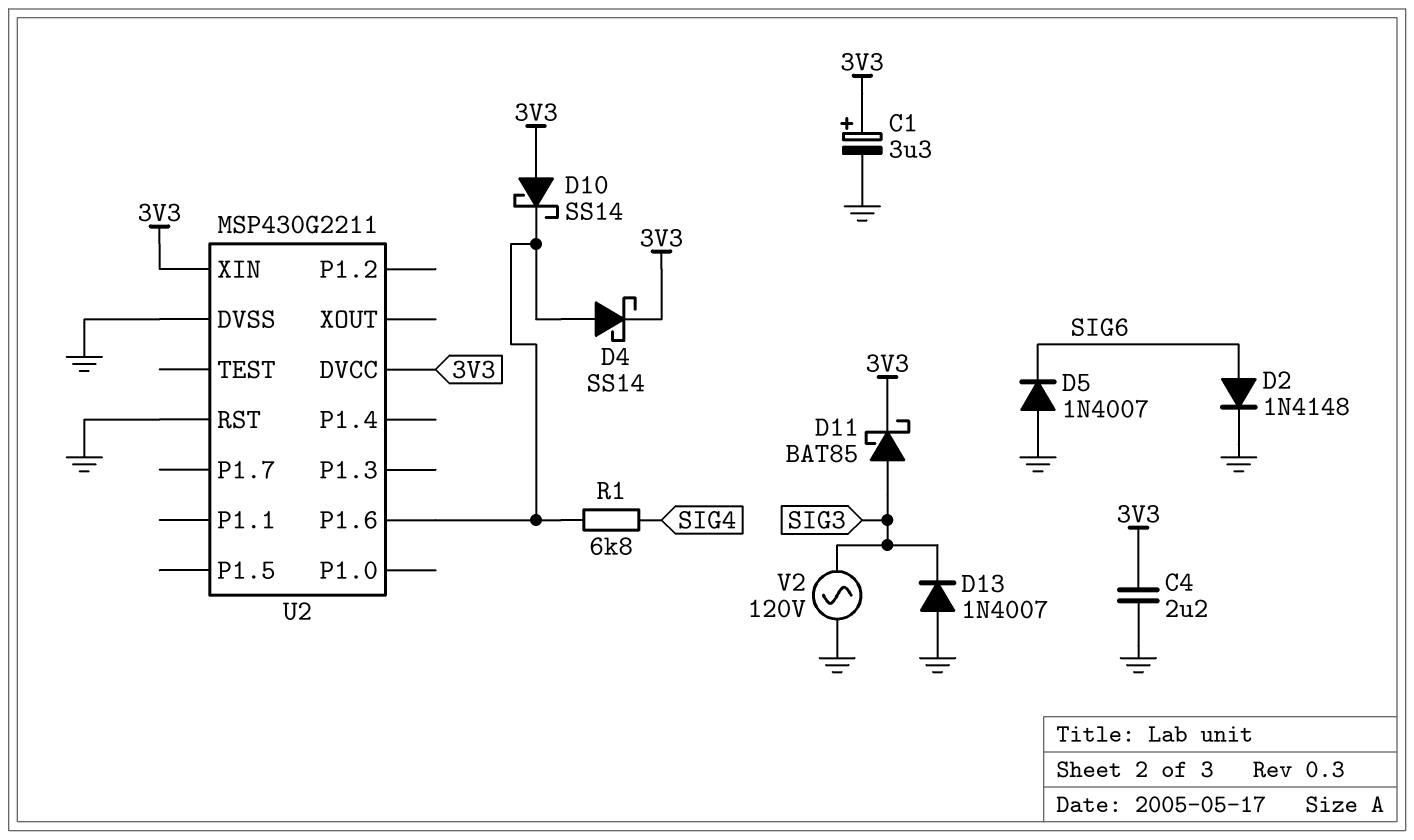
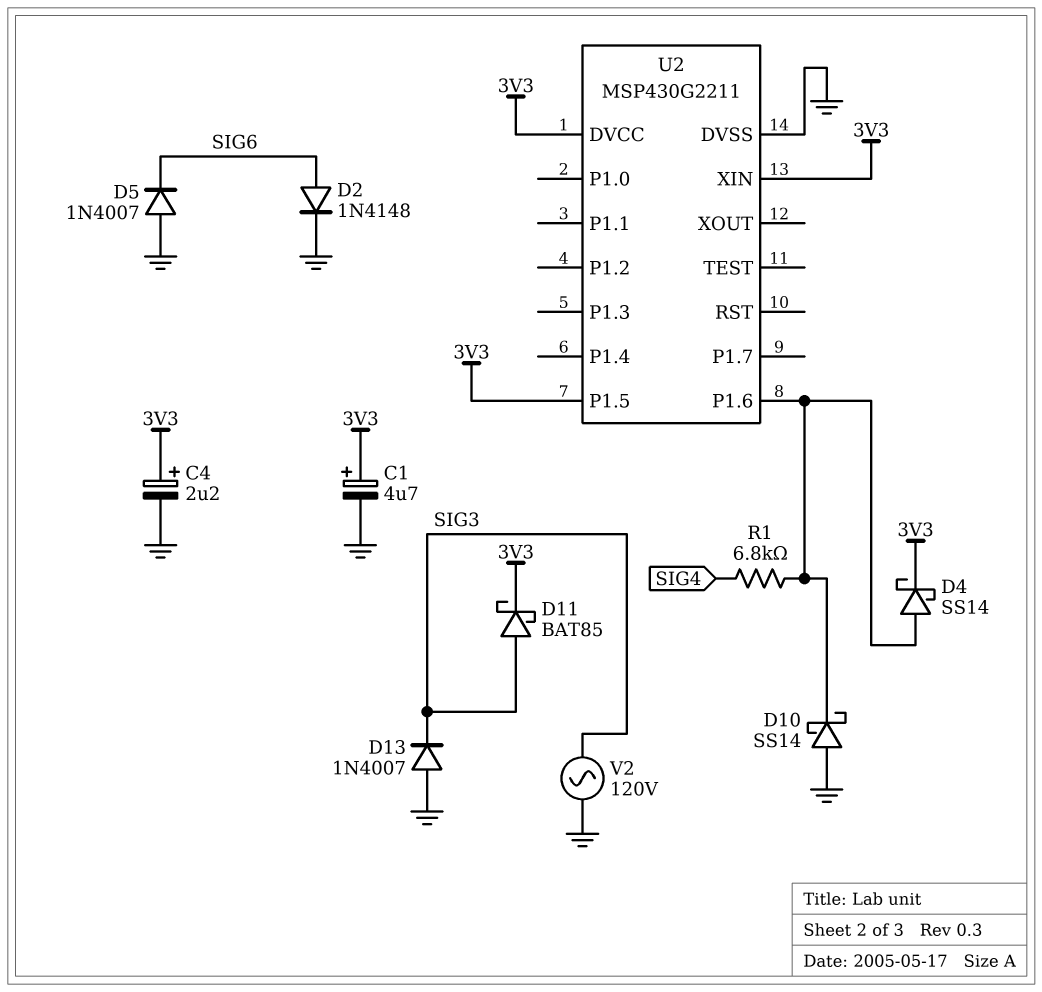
C1: 3.3uF (plus 3V3, minus GND) -> 4.7uF (plus 3V3, minus GND)
C4: 2.2uF (3V3, GND) -> 2.2uF (plus 3V3, minus GND)
D10: schottky SS14 (A 3V3, K U2/P1.6) -> schottky SS14 (A GND, K U2/P1.6)
U2 pin P1.5: none -> 3V3
U2 pin RST: GND -> none

